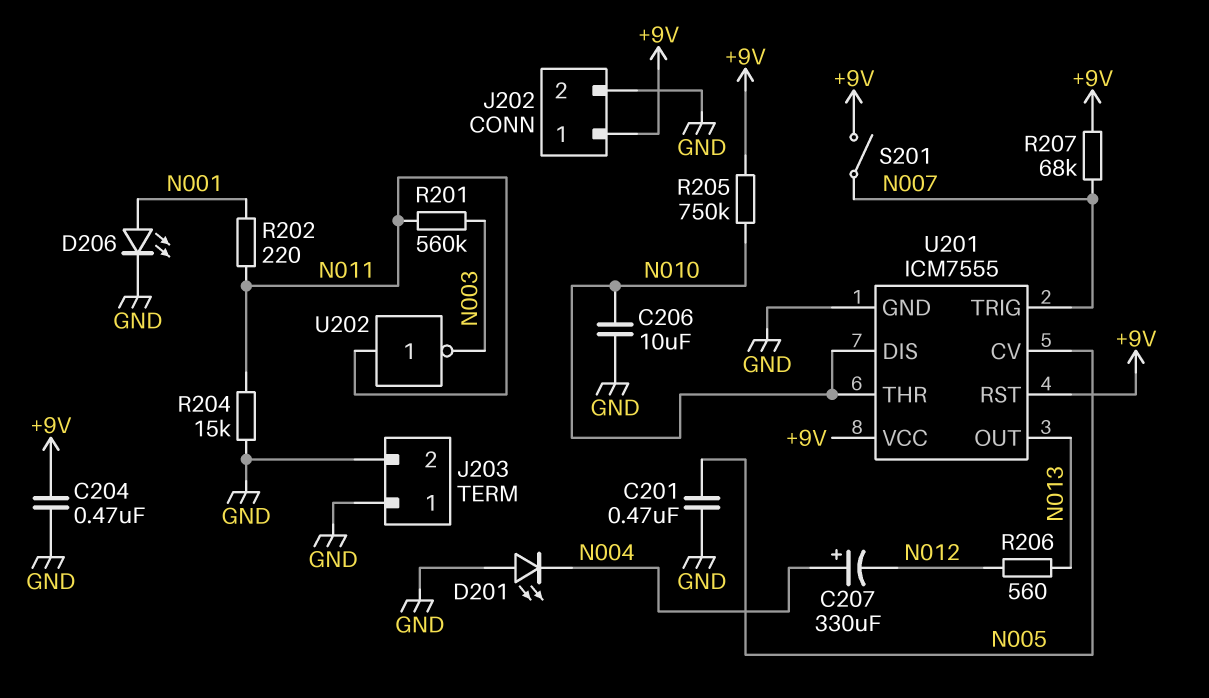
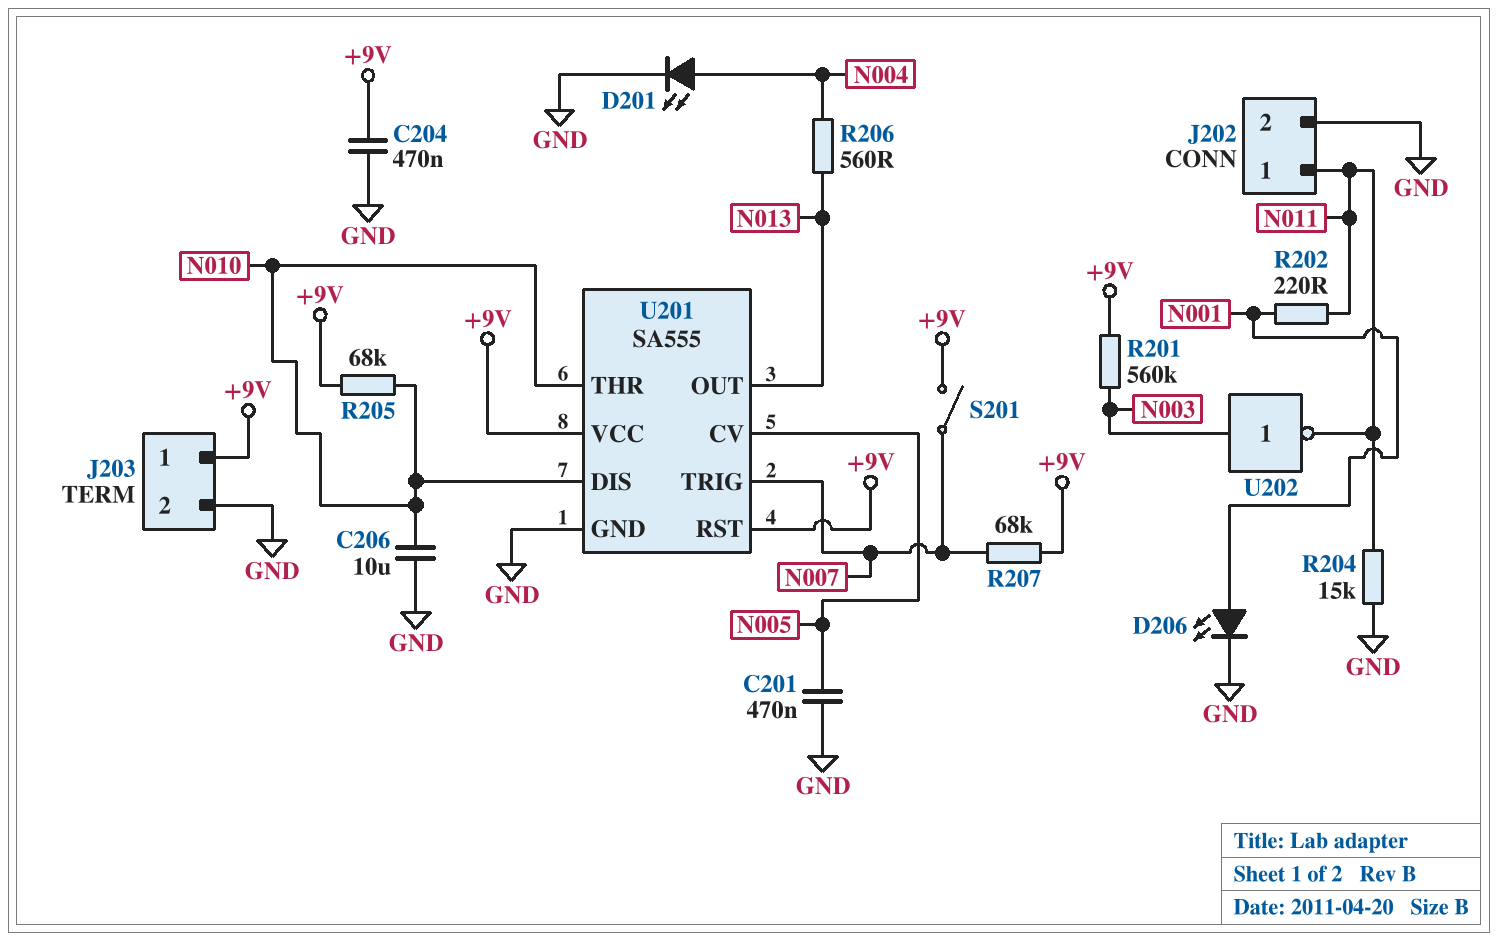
C207: 330uF (plus N004, minus N012) -> none
D201: LED (A GND, K N004) -> LED (A N004, K GND)
J202 pin 1: +9V -> N011
J203 pin 1: GND -> +9V
R201: 560k (N003, N011) -> 560k (+9V, N003)
R205: 750k (+9V, N010) -> 68k (+9V, N010)
R206: 560 (N012, N013) -> 560 (N004, N013)
U201: ICM7555 -> SA555
U202: NOT (in N011, out N003) -> NOT (in N003, out N011)

